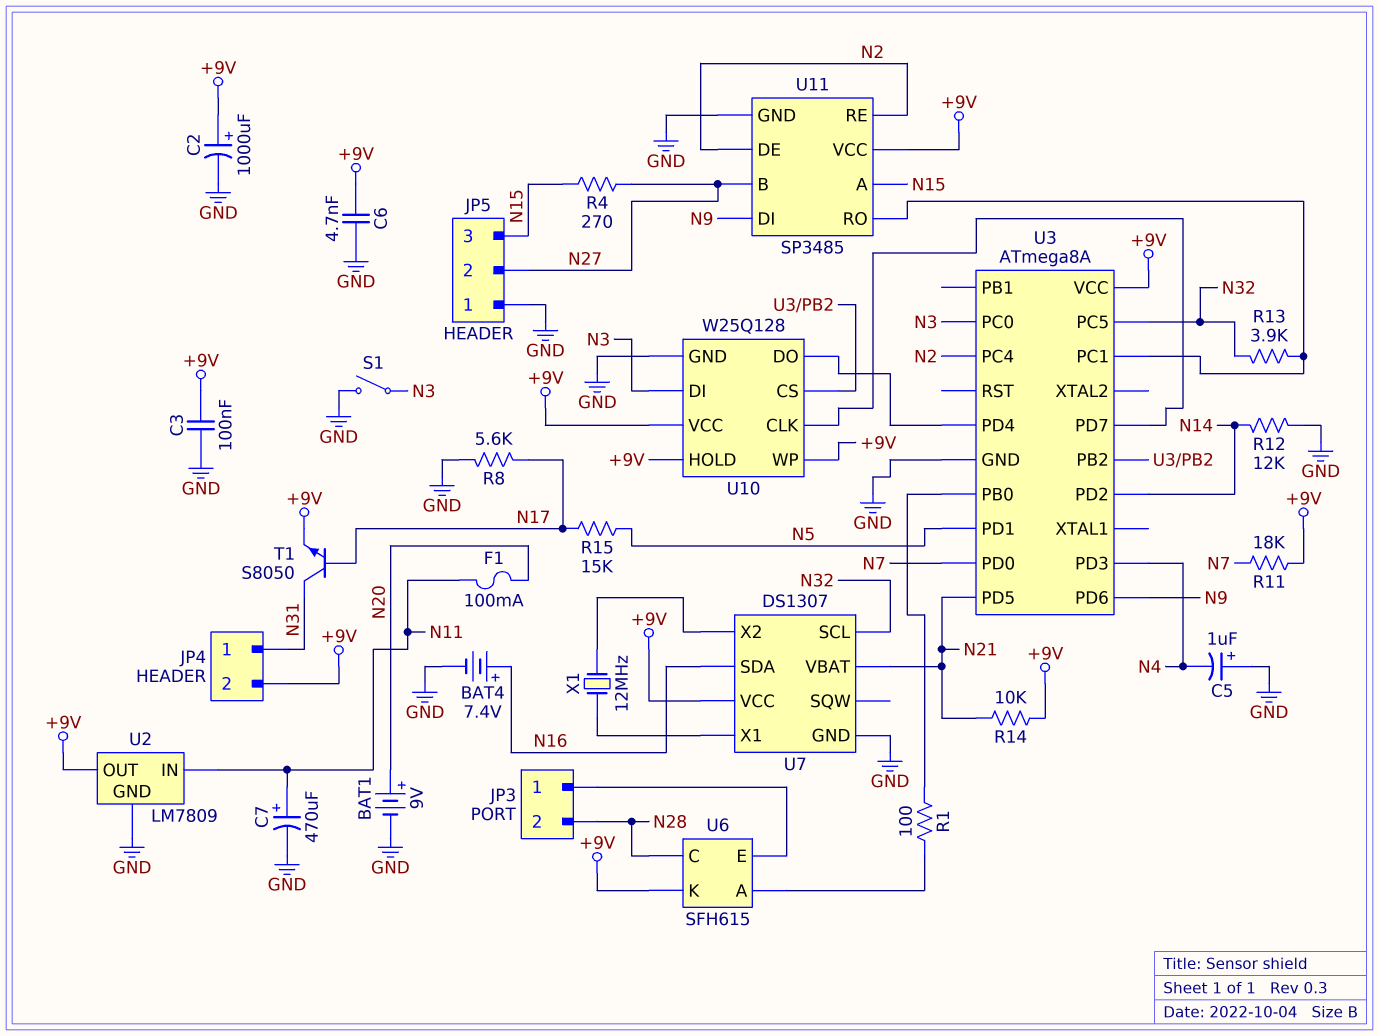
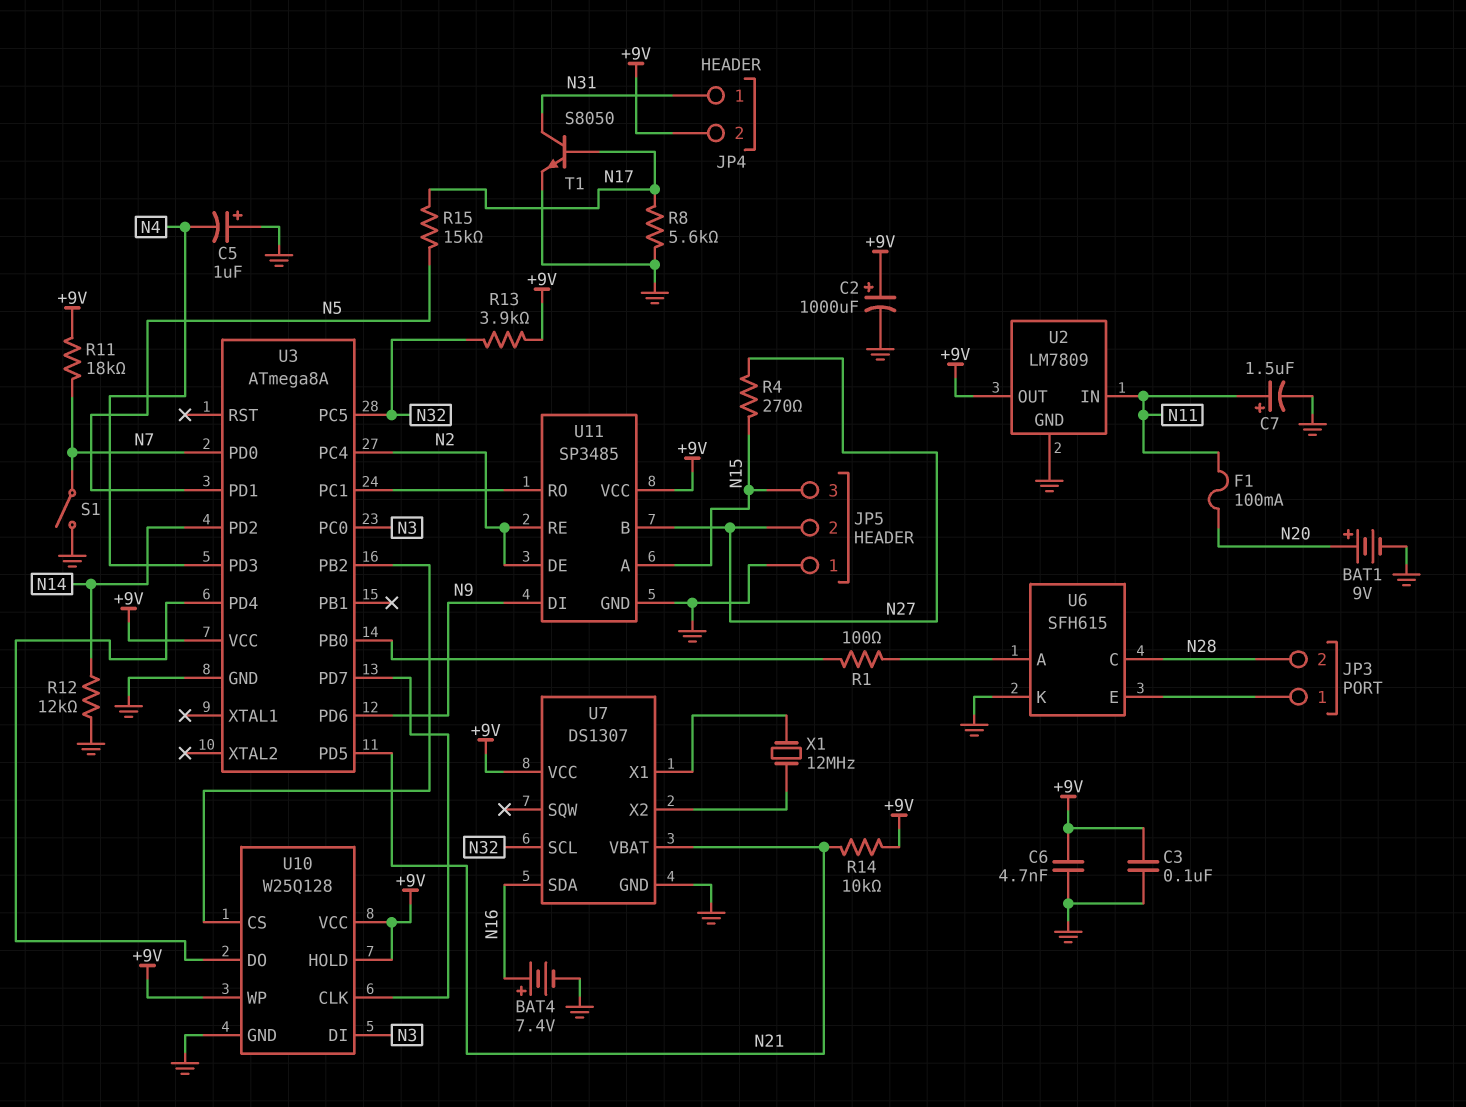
C7: 470uF (plus N11, minus GND) -> 1.5uF (plus N11, minus GND)
R13: 3.9k (N32, U3/PC1) -> 3.9k (+9V, N32)
S1: switch (GND, N3) -> switch (GND, N7)
T1: NPN S8050 (B N17, C N31, E +9V) -> NPN S8050 (B N17, C N31, E GND)
U6 pin K: +9V -> GND

